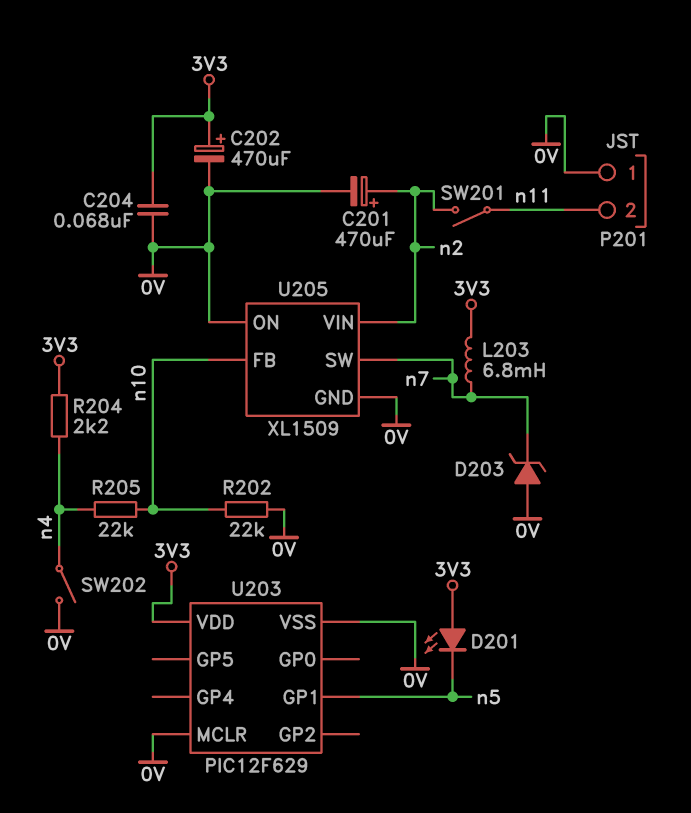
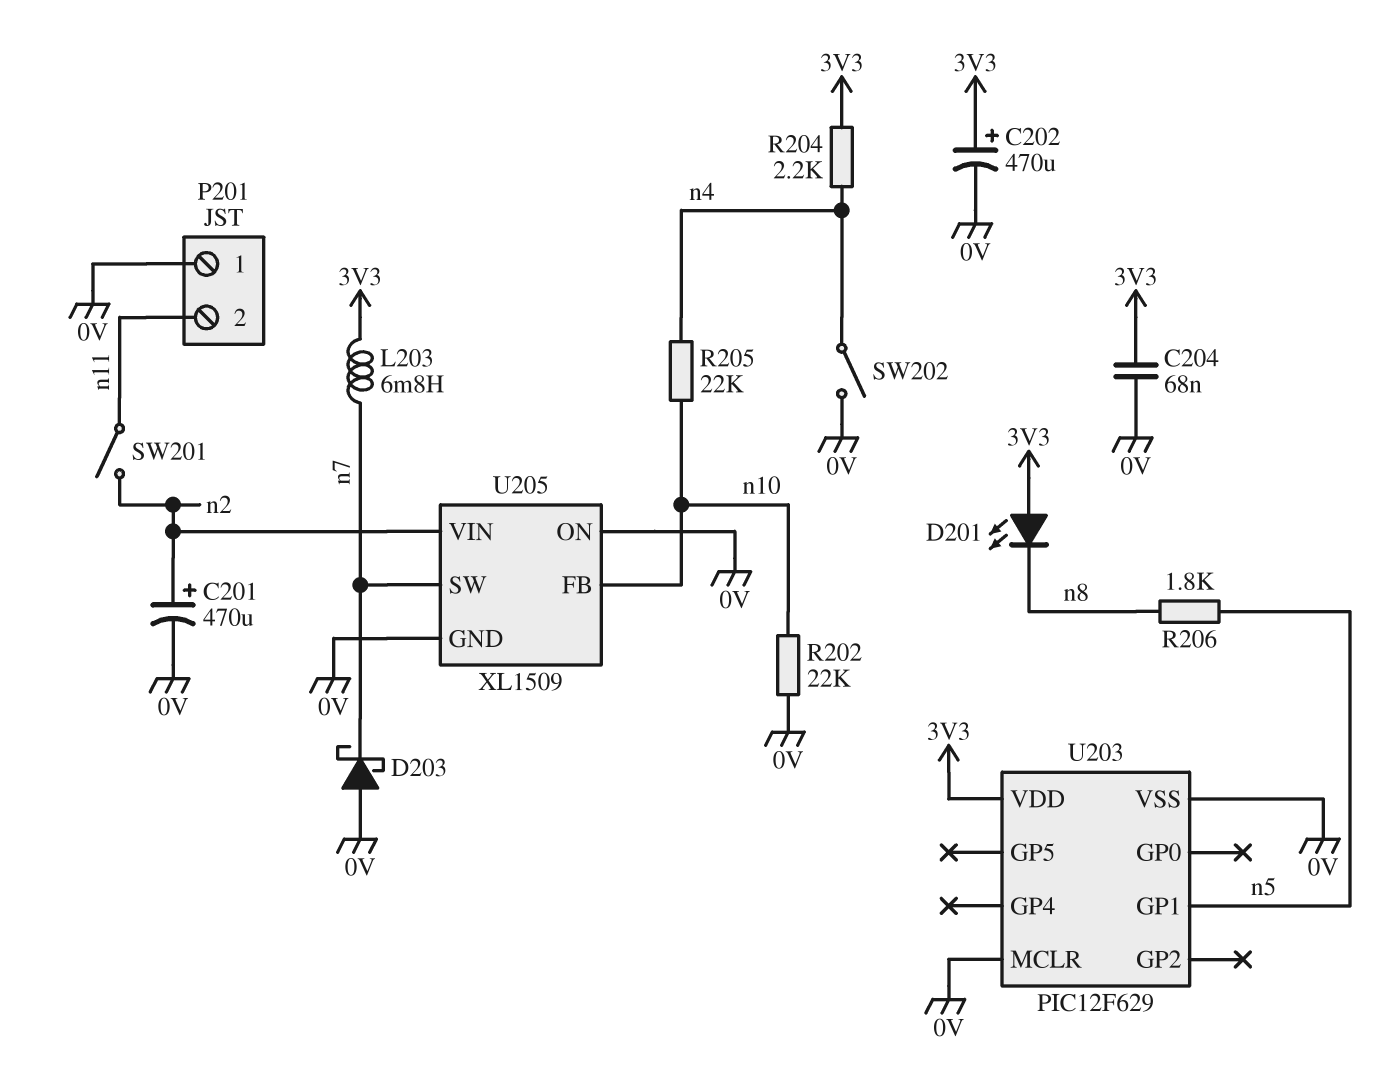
D201: LED (A 3V3, K n5) -> LED (A 3V3, K n8)
D203: zener (A 0V, K n7) -> schottky (A 0V, K n7)
R206: none -> 1.8k (n5, n8)

